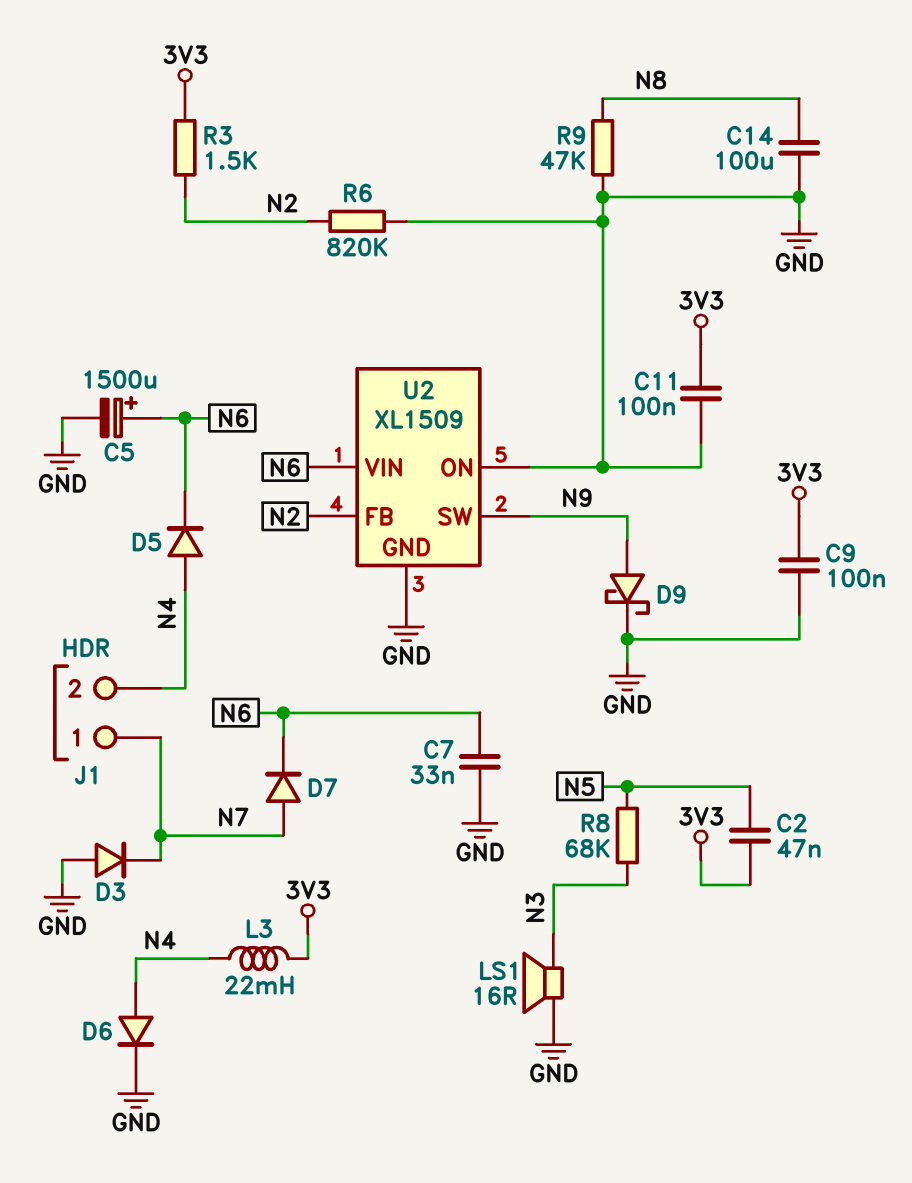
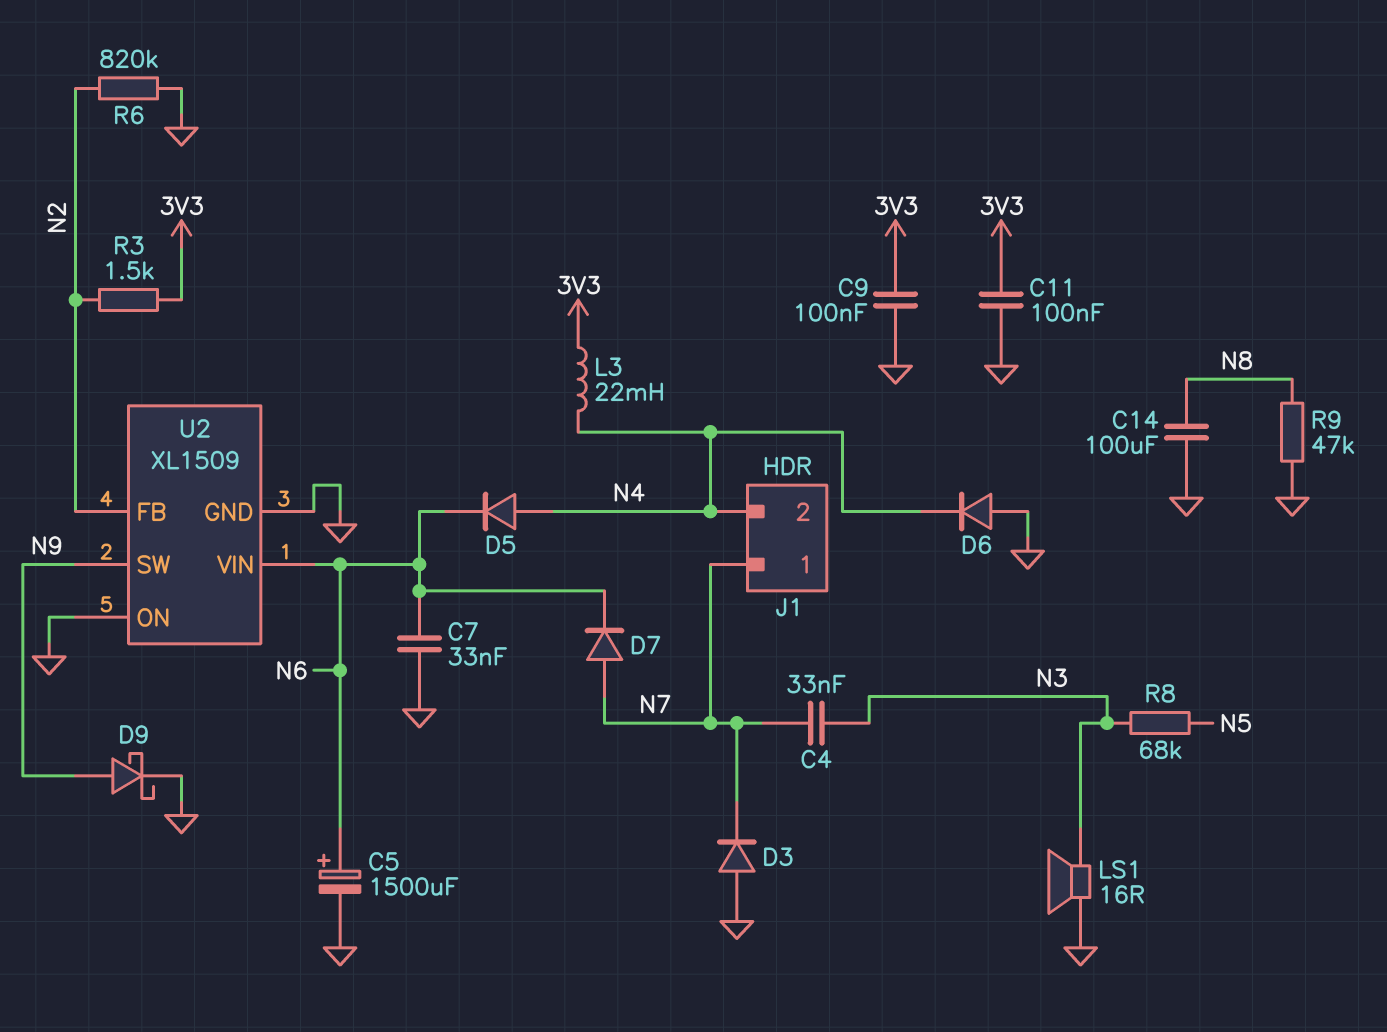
C2: 47nF (3V3, N5) -> none
C4: none -> 33nF (N3, N7)
D6: diode (A N4, K GND) -> diode (A GND, K N4)

